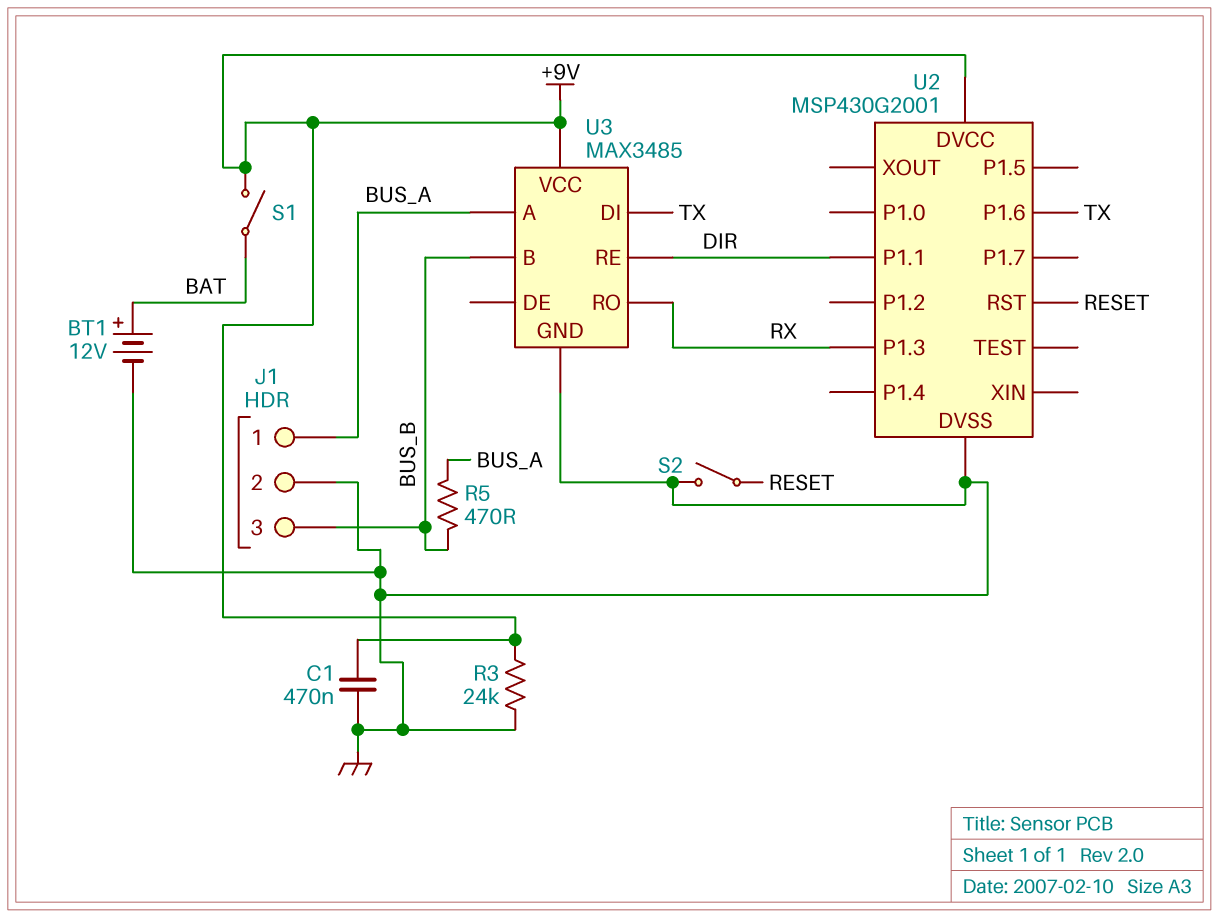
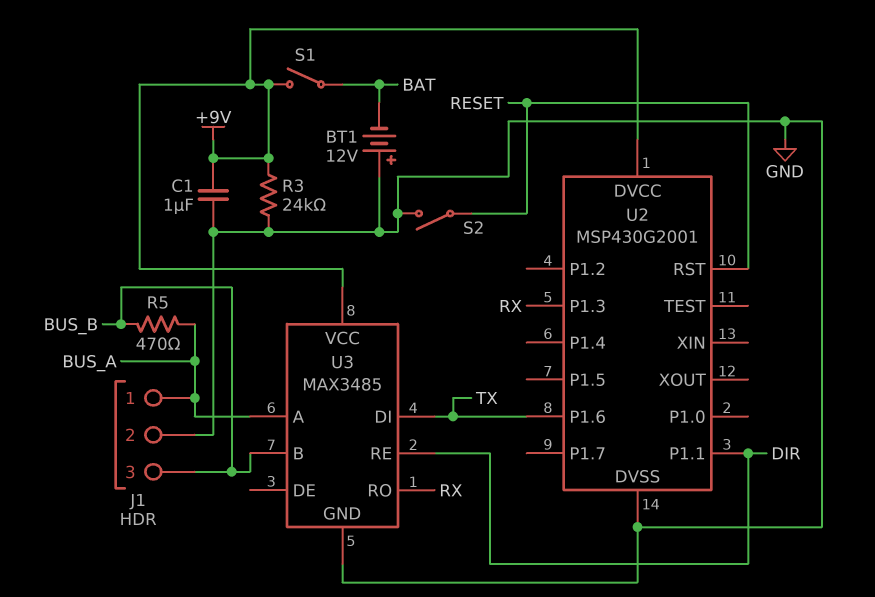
BT1: 12V (plus BAT, minus GND) -> 12V (plus GND, minus BAT)
C1: 470nF (+9V, GND) -> 1uF (+9V, GND)

